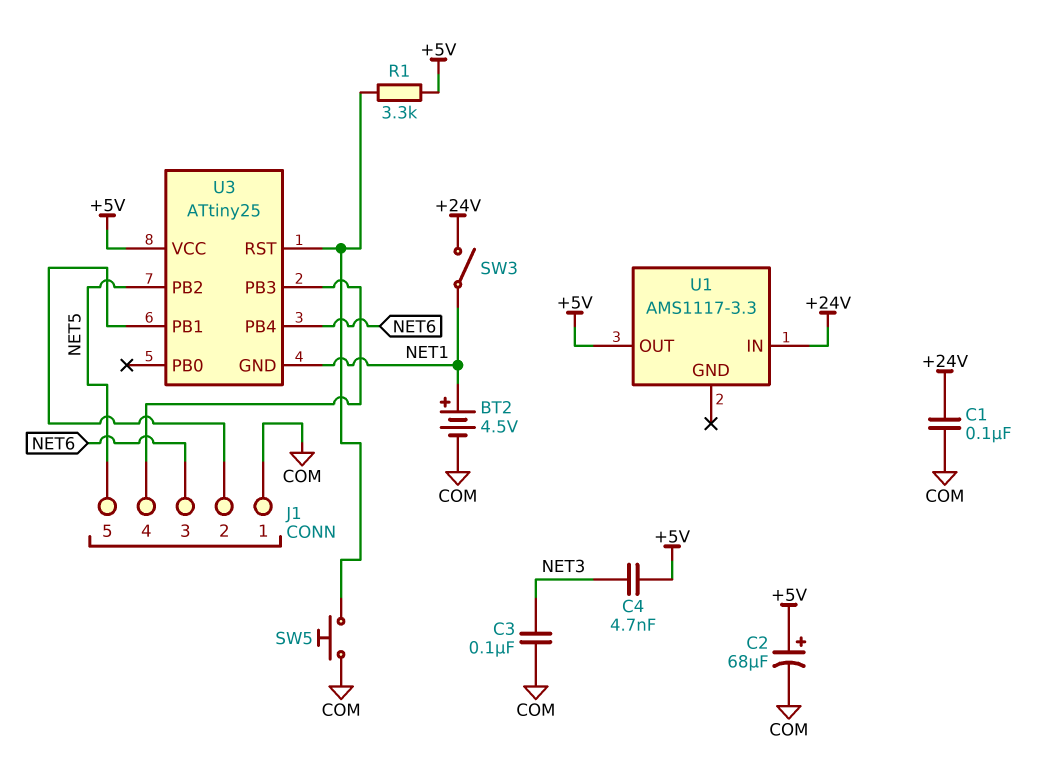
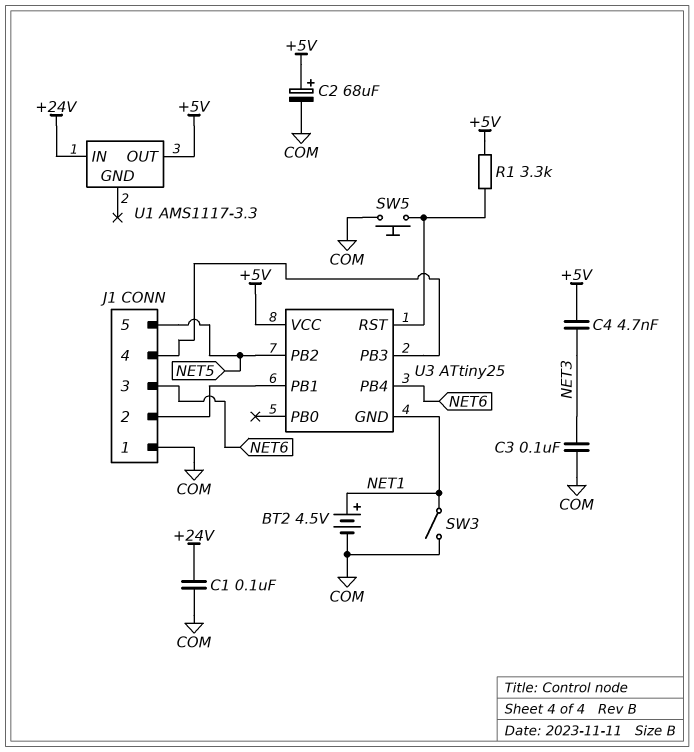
SW3: switch (+24V, NET1) -> switch (COM, NET1)

